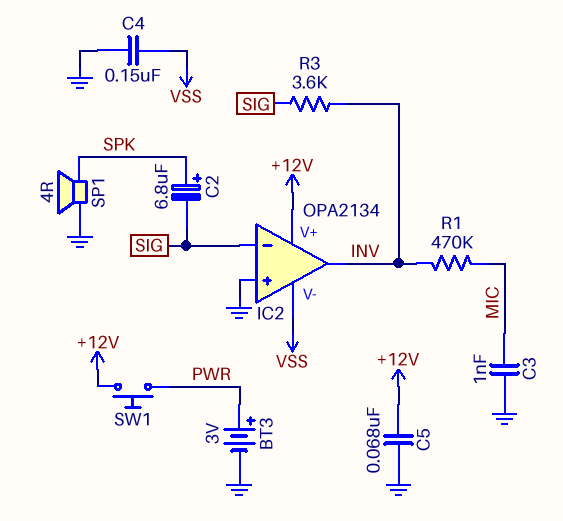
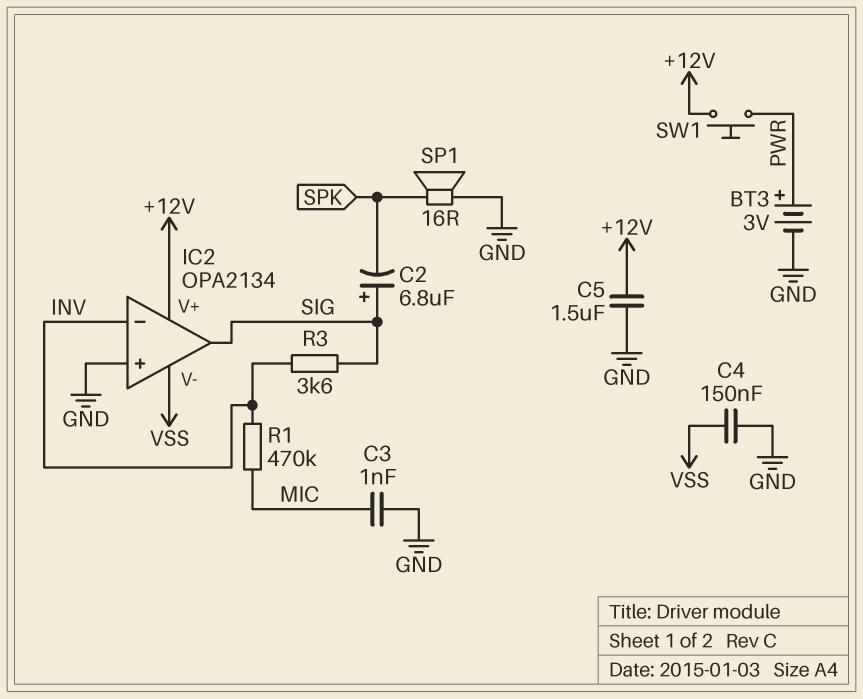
C2: 6.8uF (plus SPK, minus SIG) -> 6.8uF (plus SIG, minus SPK)
C5: 68nF (+12V, GND) -> 1.5uF (+12V, GND)
IC2 pin in-: SIG -> INV
IC2 pin out: INV -> SIG
SP1: speaker 4R (GND, SPK) -> speaker 16R (GND, SPK)

